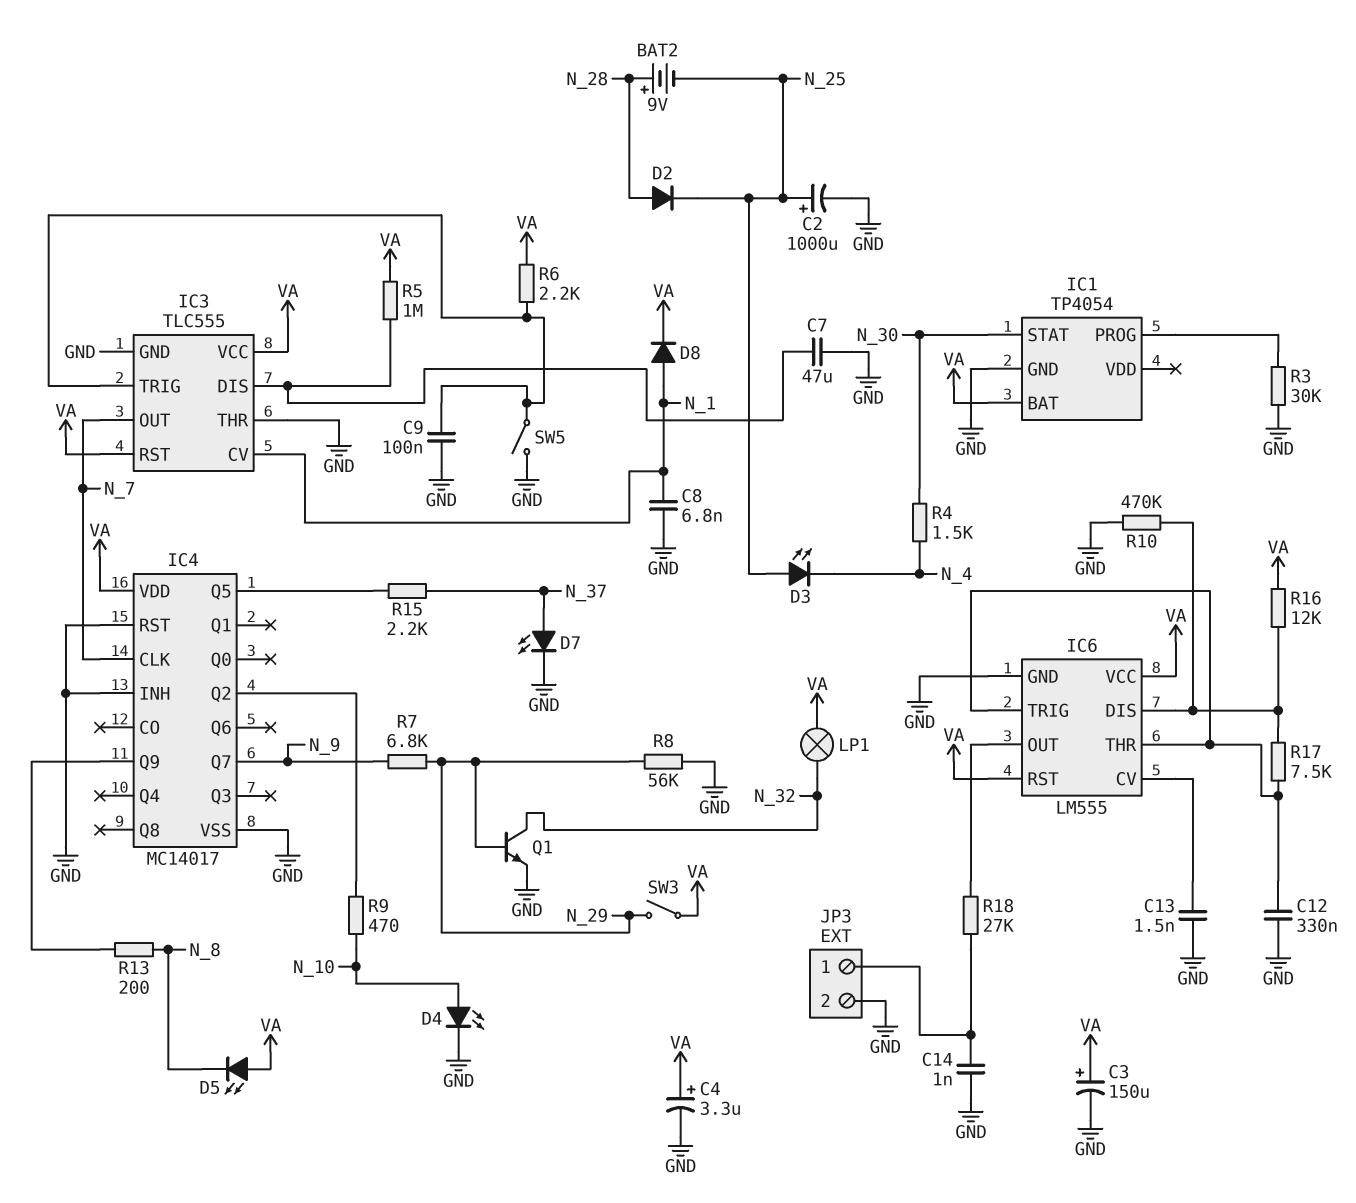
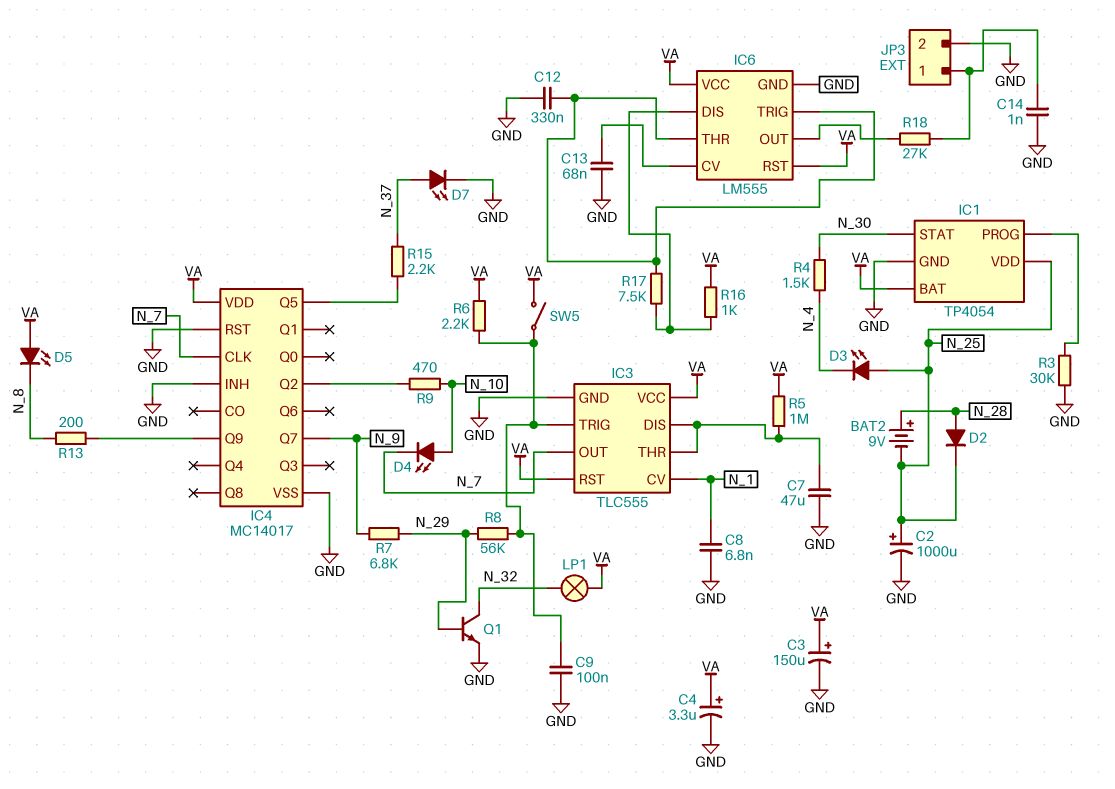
C13: 1.5nF (GND, IC6/CV) -> 68nF (GND, IC6/CV)
D4: LED (A N_10, K GND) -> LED (A N_10, K N_7)
D8: diode (A N_1, K VA) -> none
IC1 pin VDD: none -> N_25
IC3 pin THR: GND -> IC3/DIS
R8: 56k (GND, N_29) -> 56k (IC3/TRIG, N_29)
R10: 470k (GND, IC6/DIS) -> none
R16: 12k (IC6/DIS, VA) -> 1k (IC6/DIS, VA)
SW3: switch (N_29, VA) -> none
SW5: switch (GND, IC3/TRIG) -> switch (IC3/TRIG, VA)

